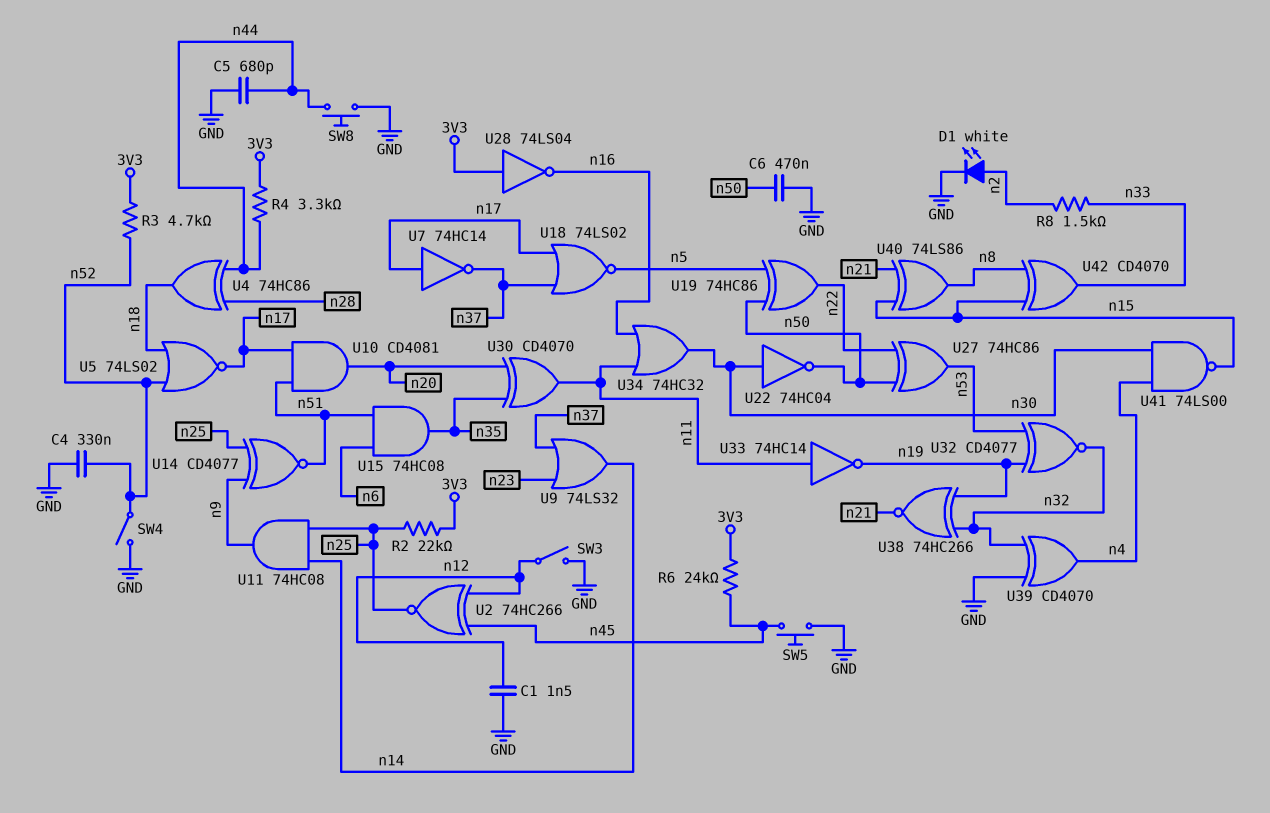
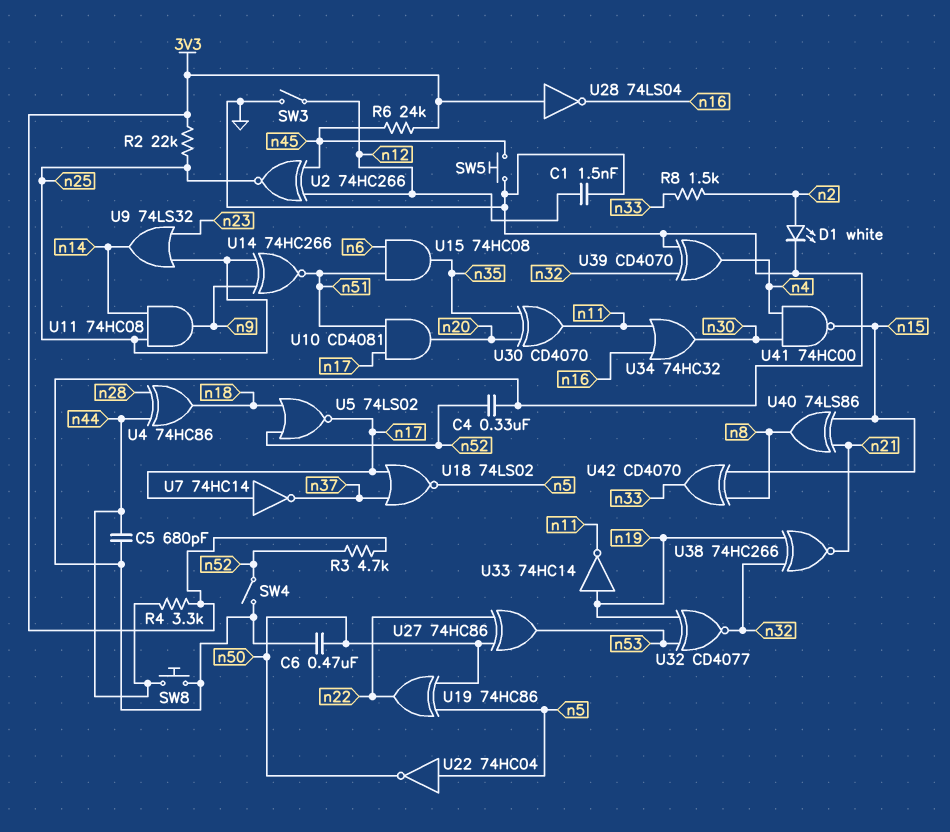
U9: OR 74LS32 (in n23, in n37, out n14) -> OR 74LS32 (in n23, in n25, out n14)
U14: XNOR CD4077 (in n9, in n25, out n51) -> XNOR 74HC266 (in n9, in n25, out n51)
U22: NOT 74HC04 (in n30, out n50) -> NOT 74HC04 (in n5, out n50)
U33: NOT 74HC14 (in n11, out n19) -> NOT 74HC14 (in n19, out n11)
U41: NAND 74LS00 (in n4, in n30, out n15) -> NAND 74HC00 (in n4, in n30, out n15)

